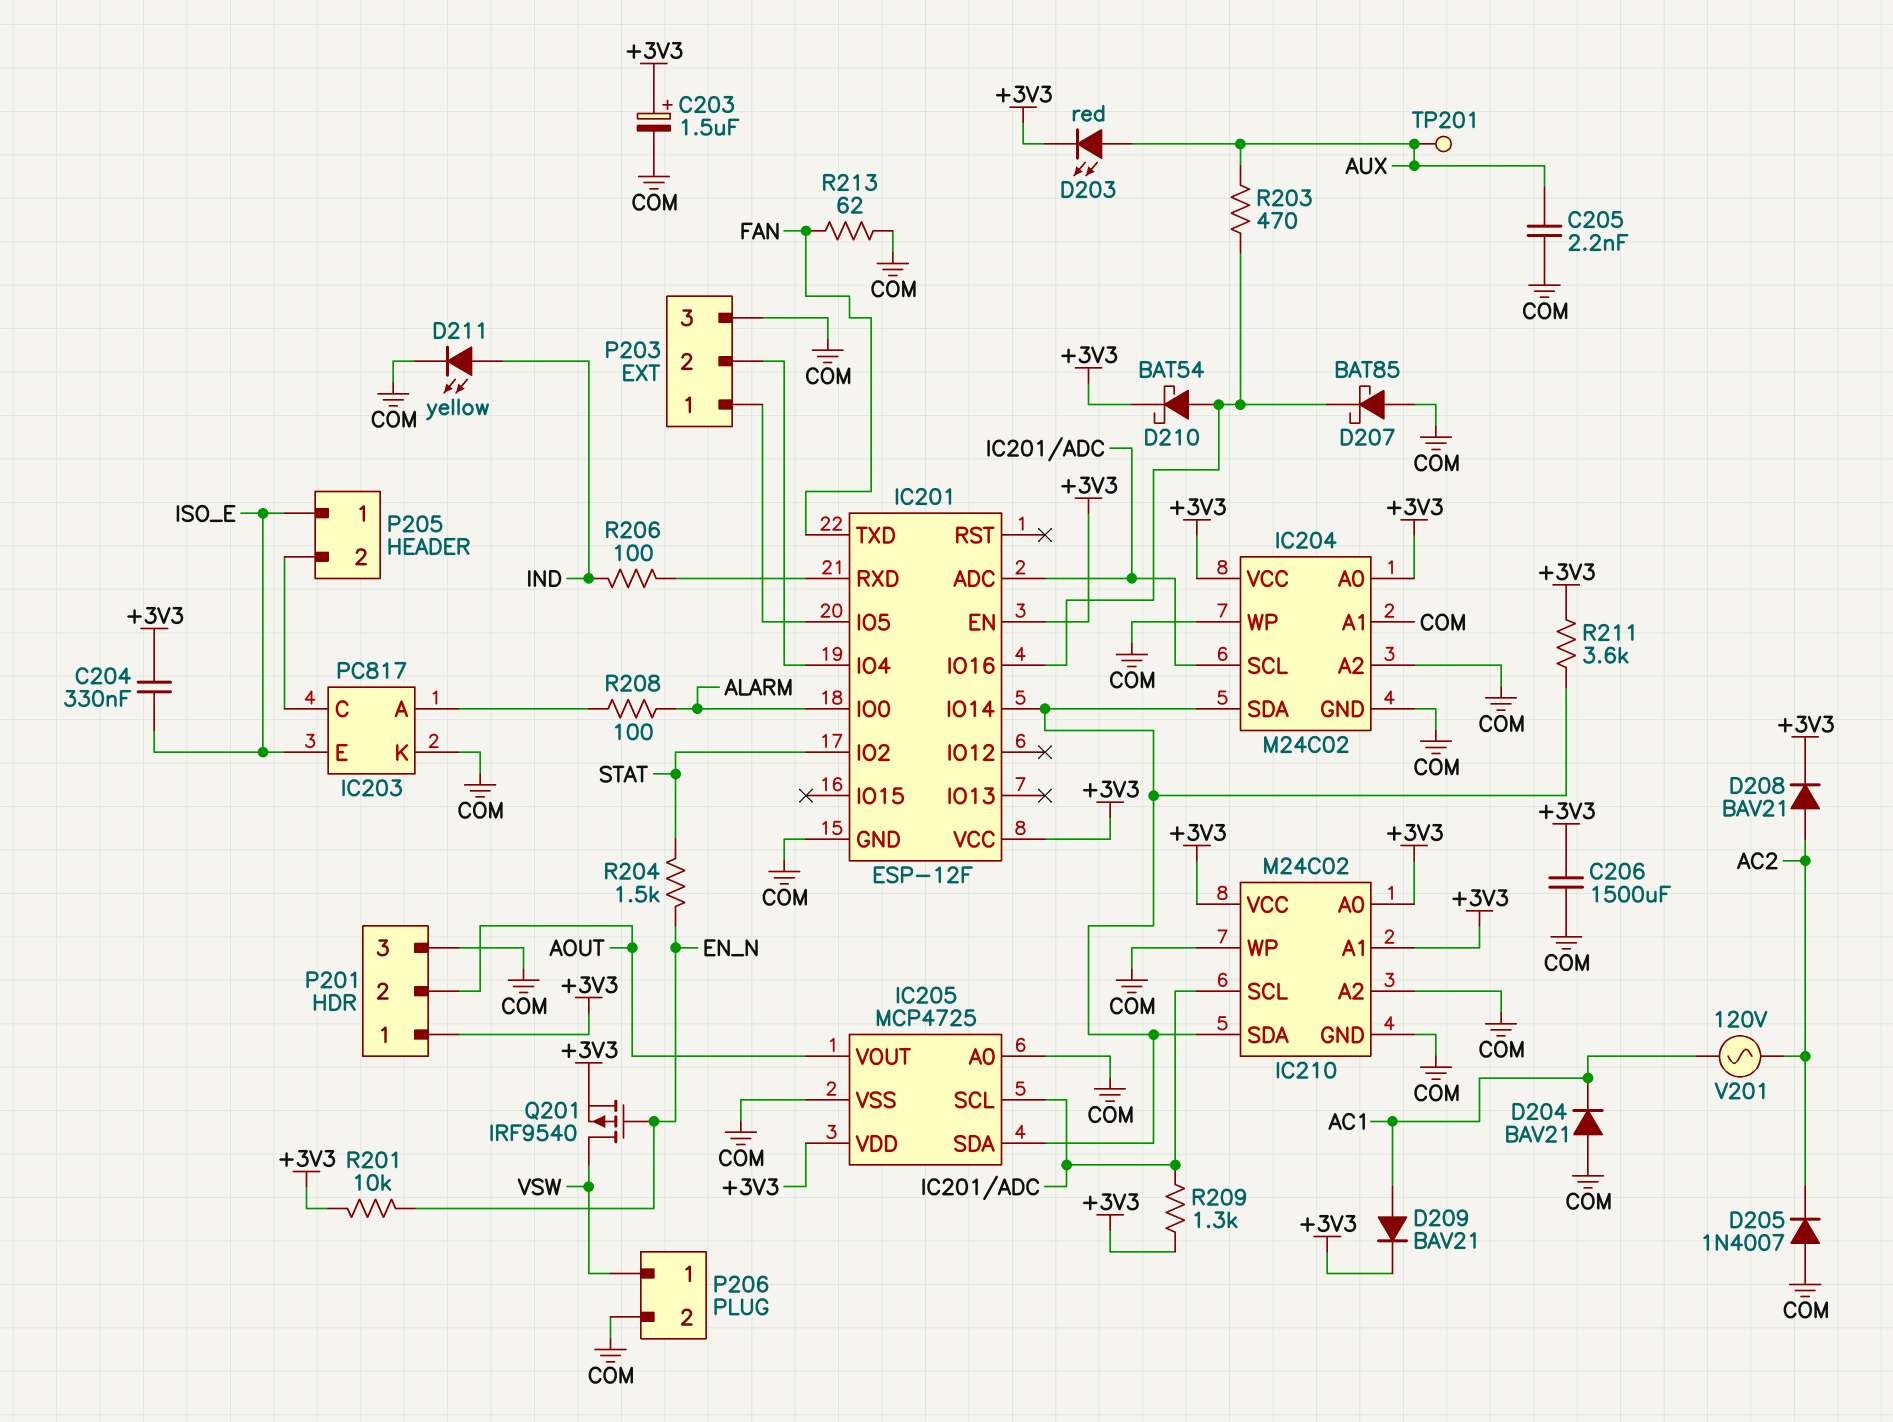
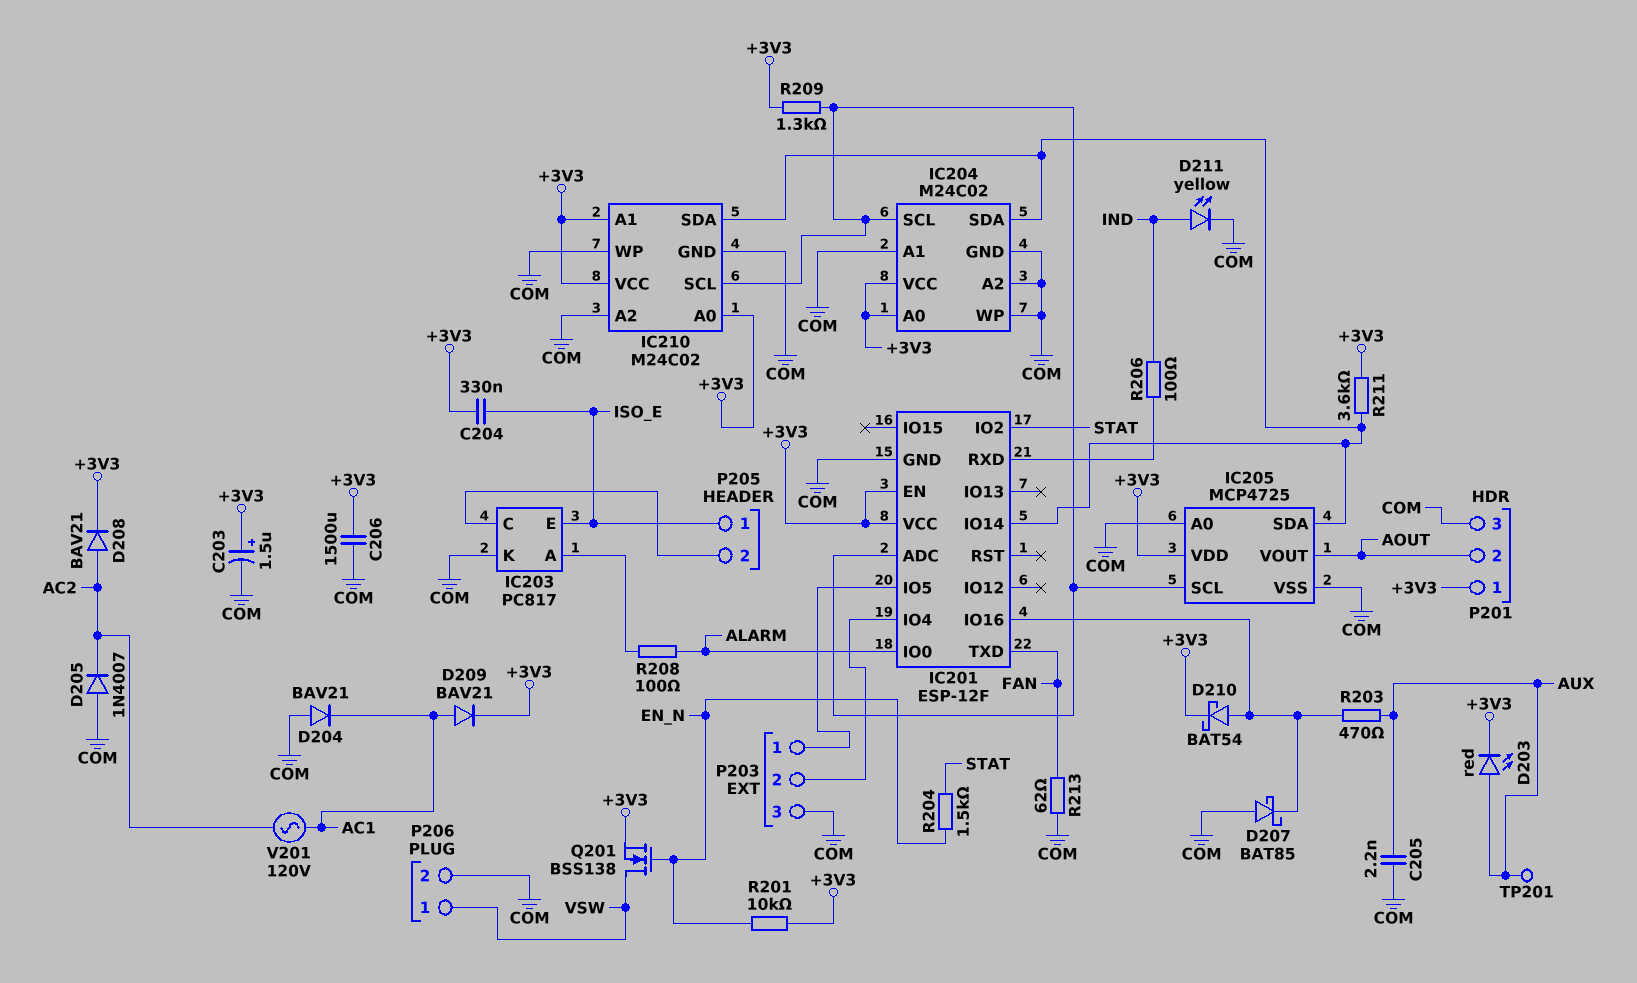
Q201: PMOS IRF9540 (G EN_N, D VSW, S +3V3) -> NMOS BSS138 (G EN_N, D VSW, S +3V3)

